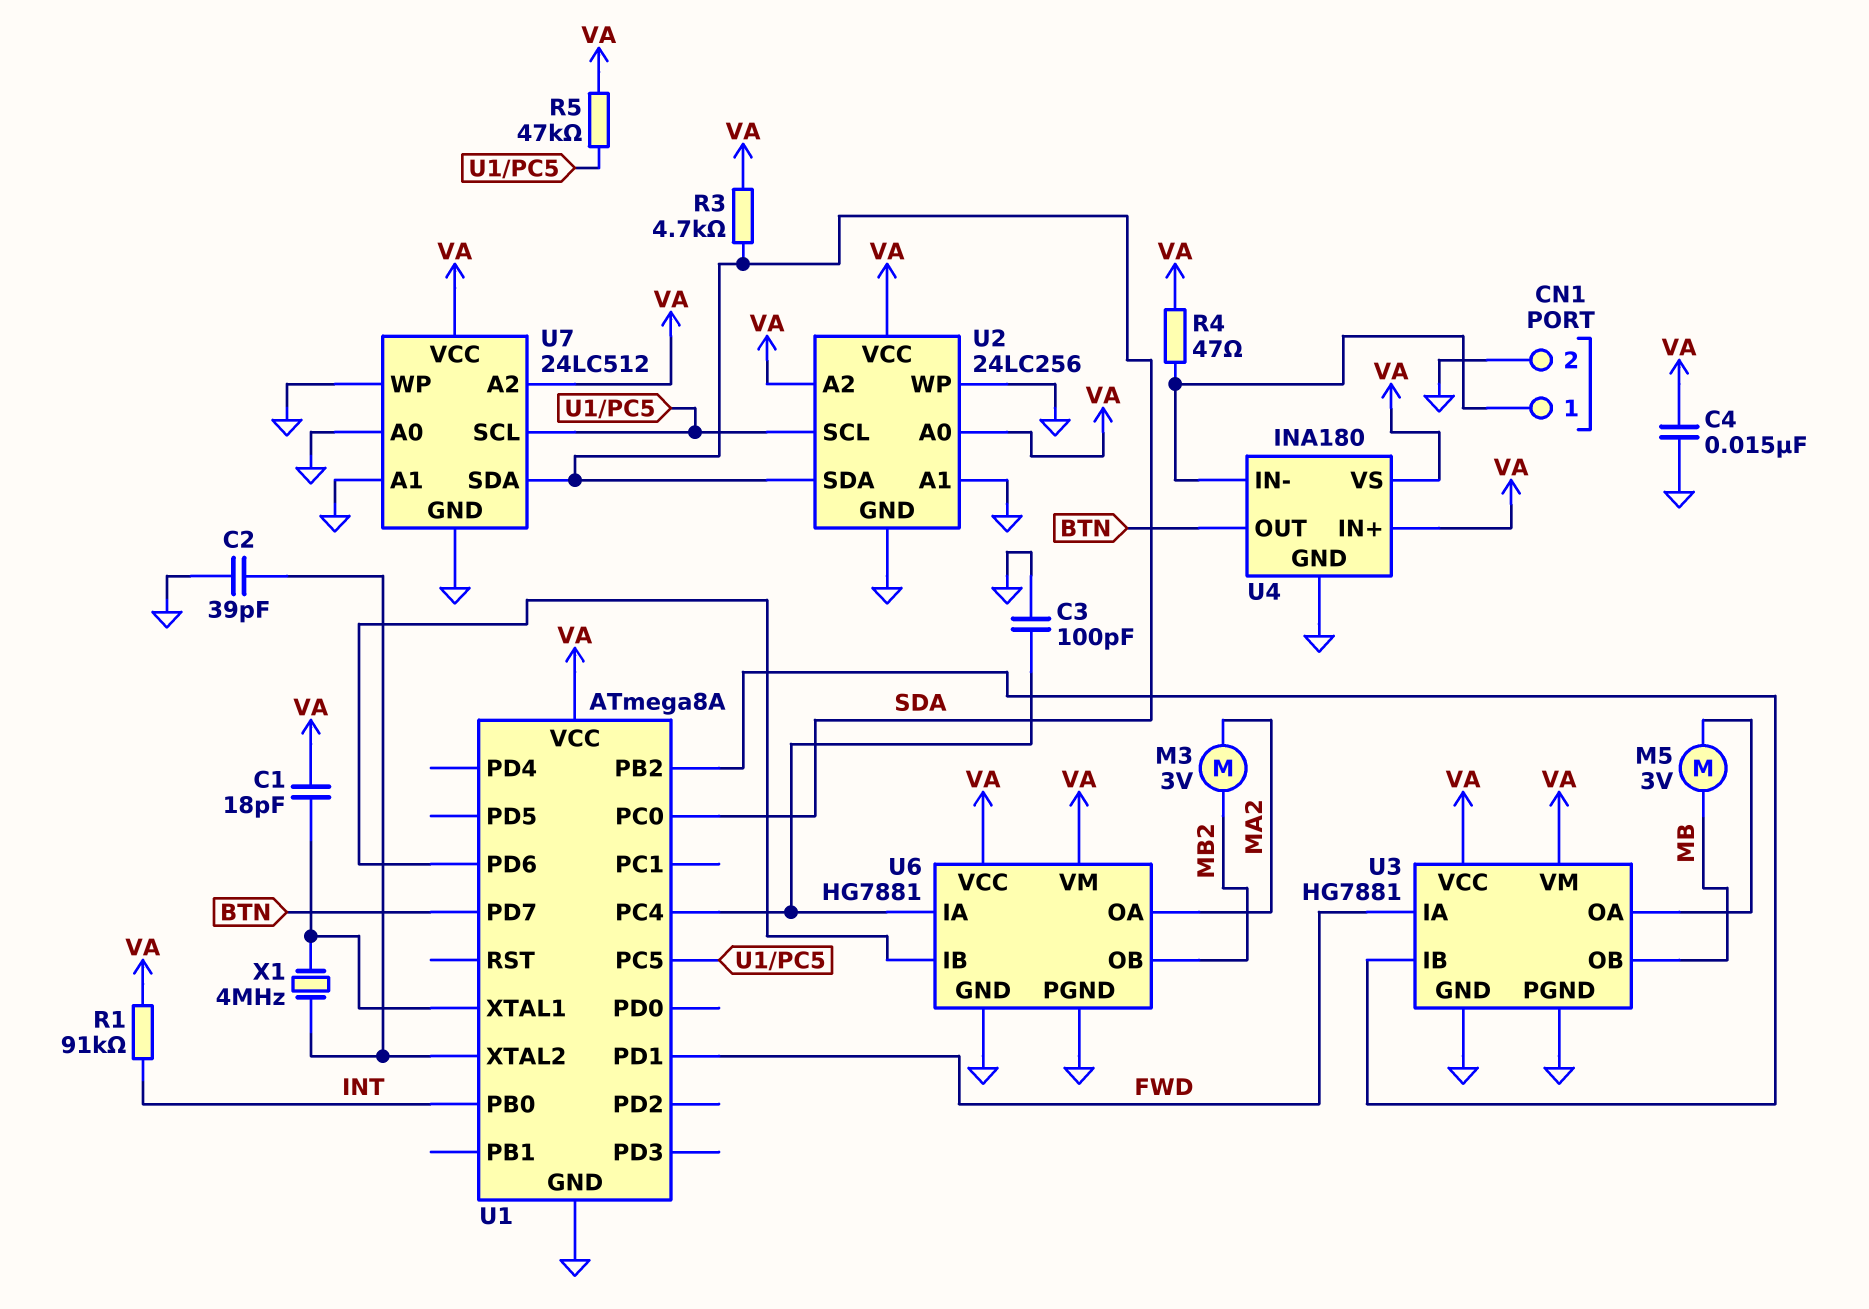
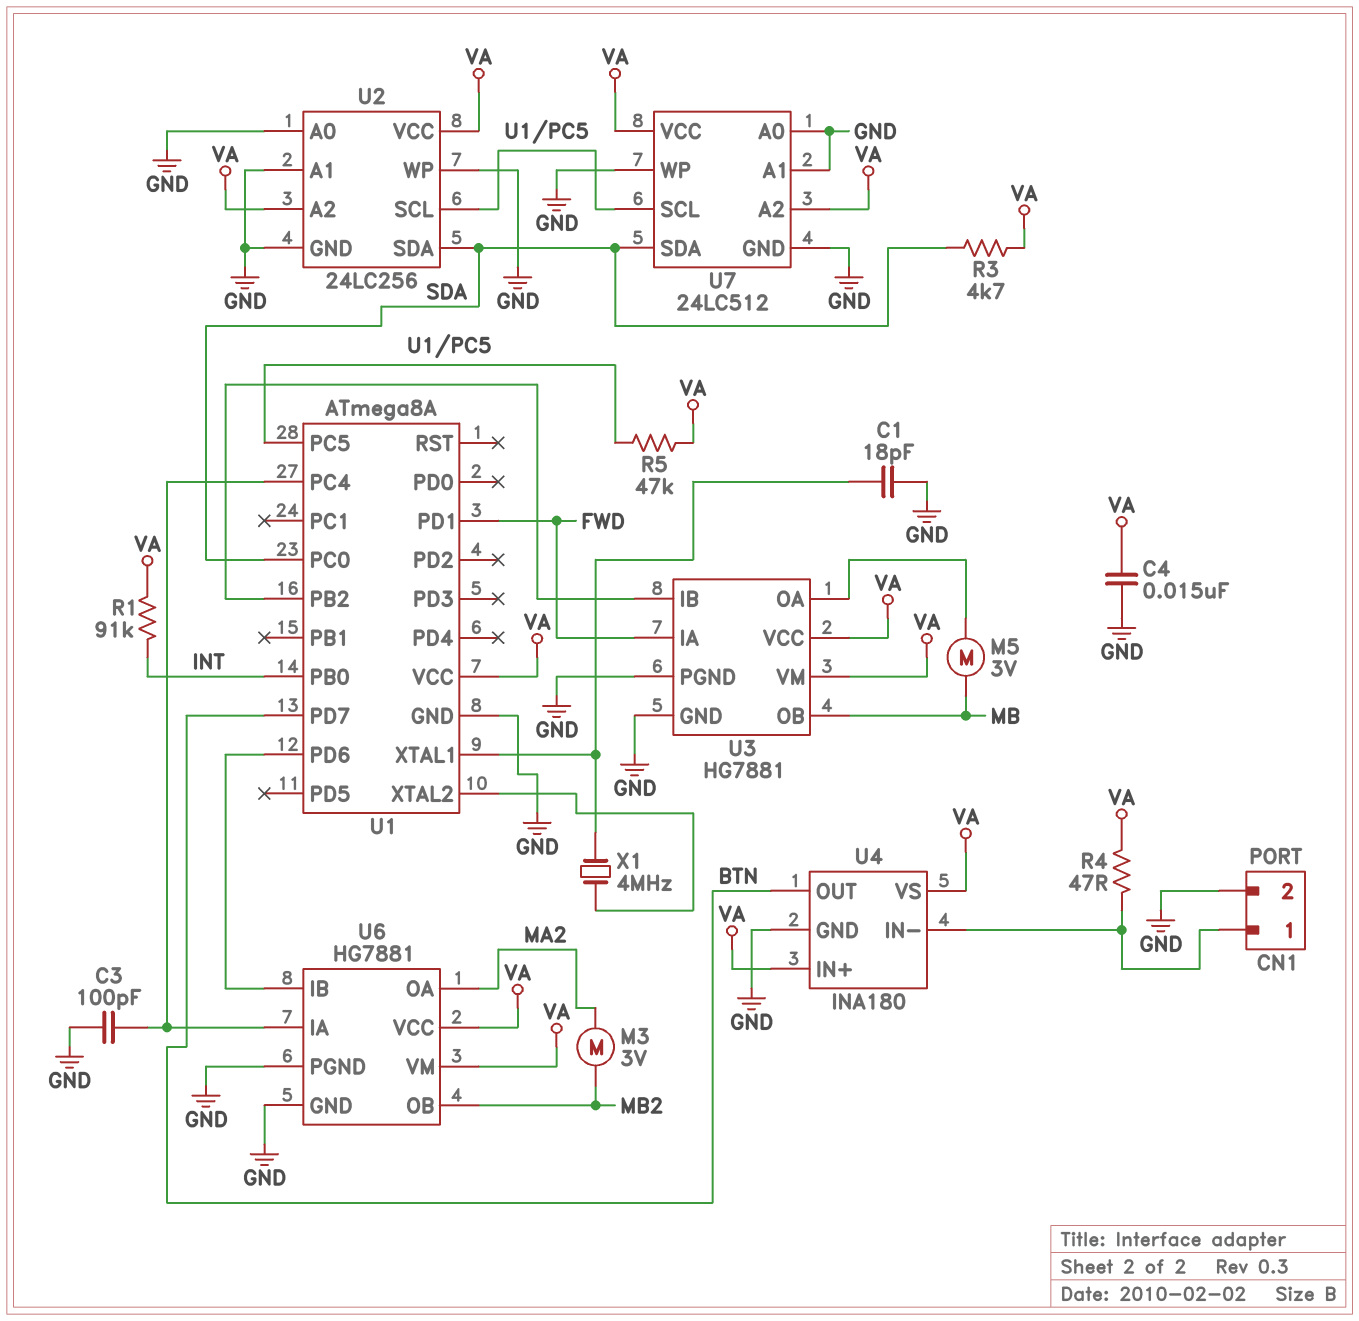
C1: 18pF (U1/XTAL1, VA) -> 18pF (GND, U1/XTAL1)
C2: 39pF (GND, U1/XTAL2) -> none
U2 pin A0: VA -> GND

